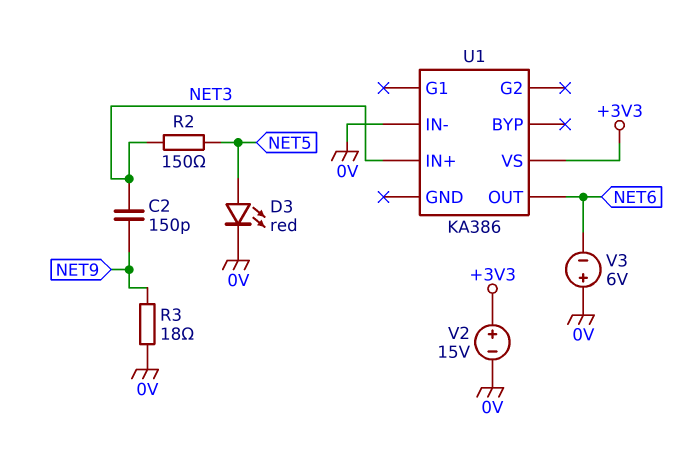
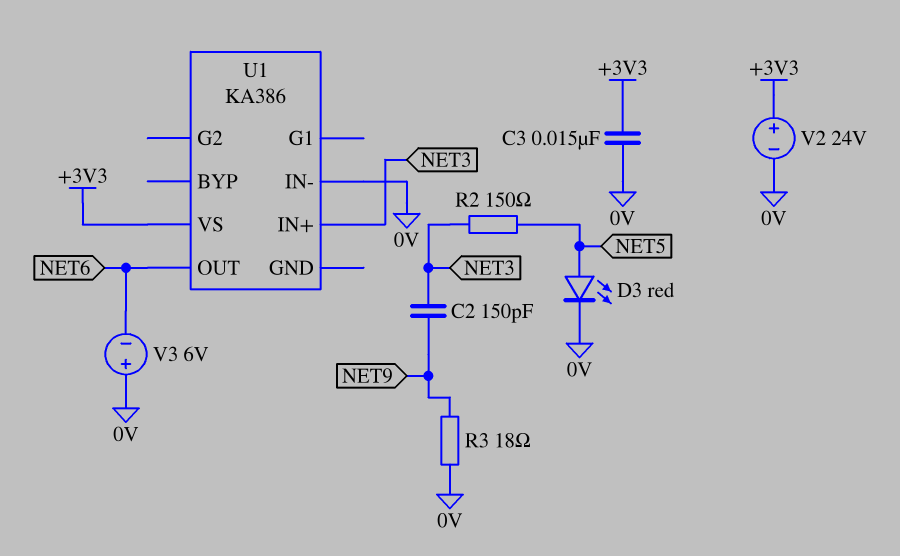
C3: none -> 15nF (+3V3, 0V)
V2: 15V (plus +3V3, minus 0V) -> 24V (plus +3V3, minus 0V)

